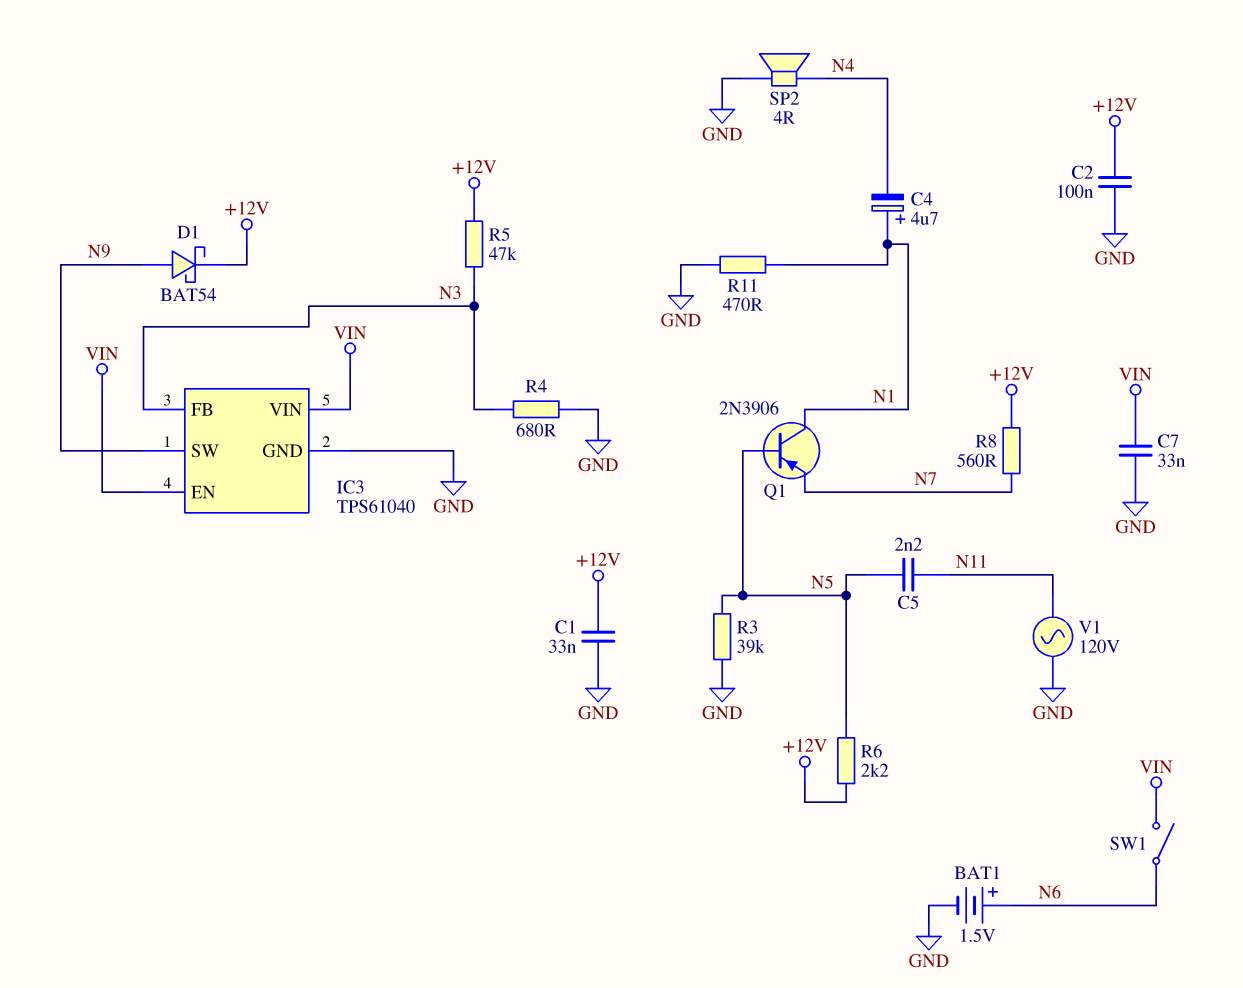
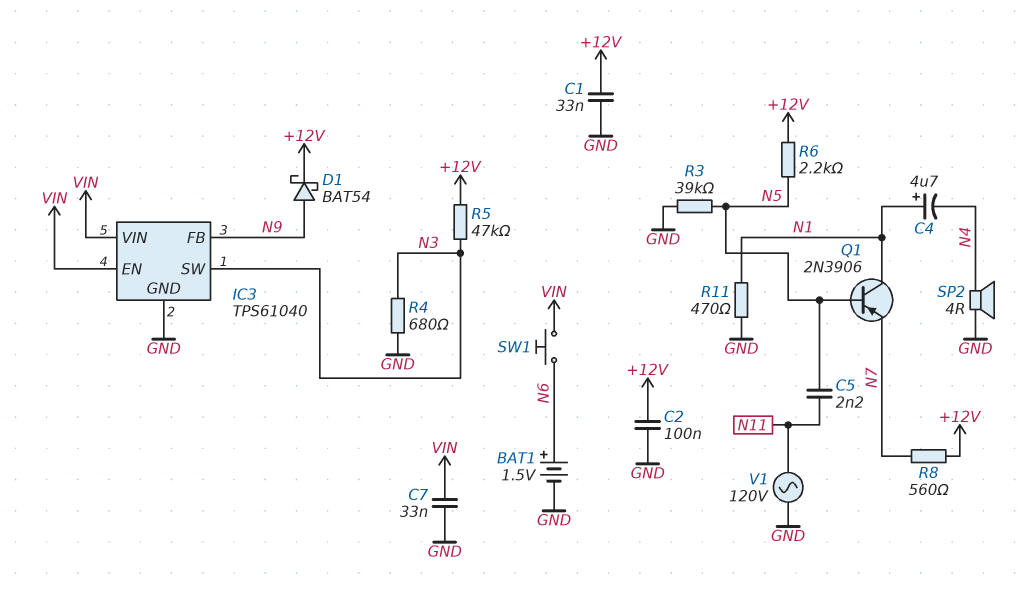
IC3 pin FB: N3 -> N9
IC3 pin SW: N9 -> N3
SW1: switch (N6, VIN) -> button (N6, VIN)

